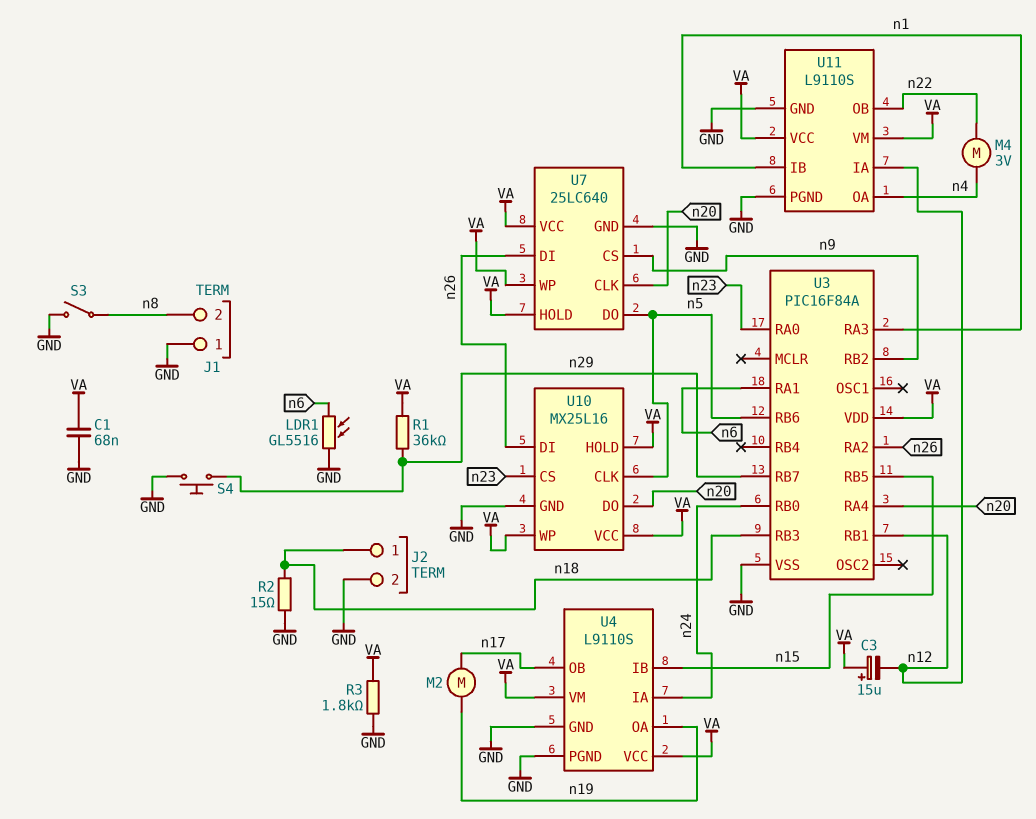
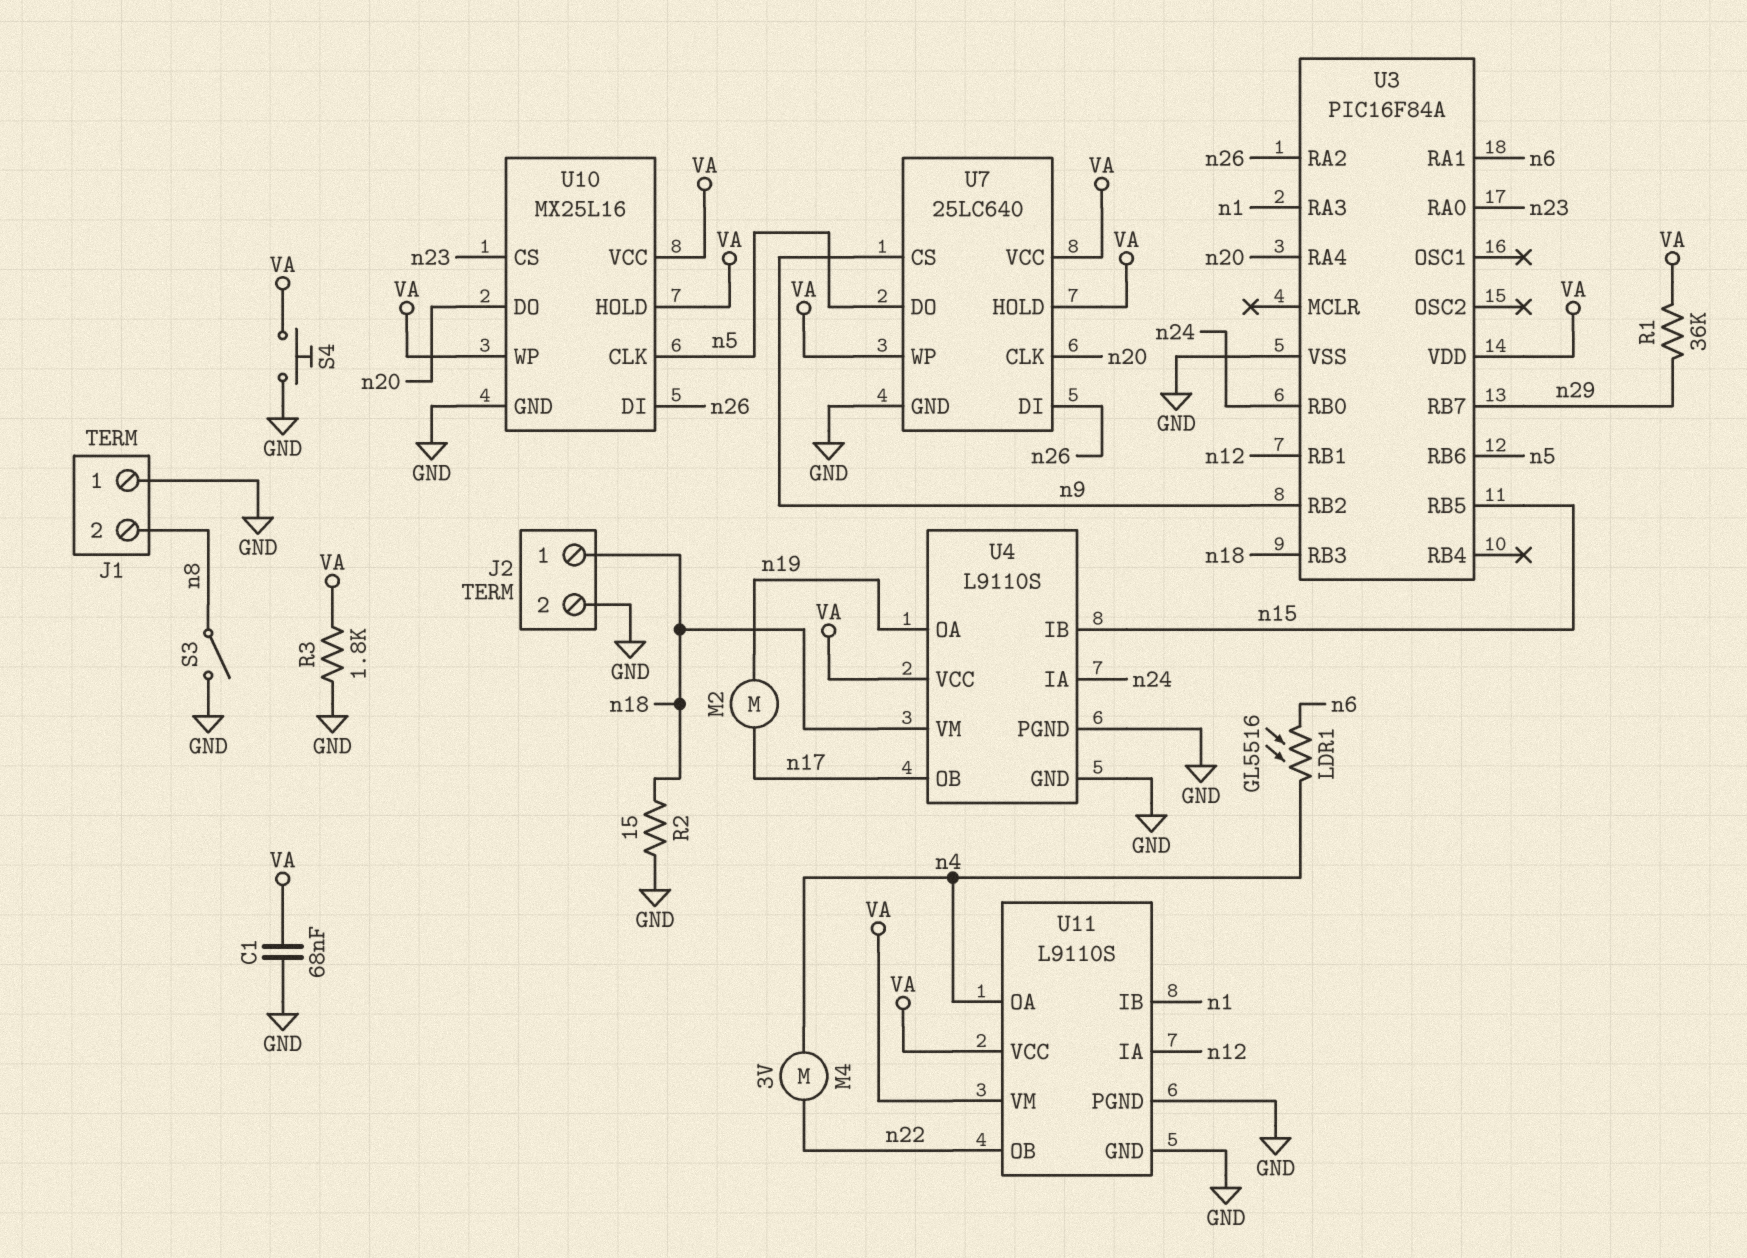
C3: 15uF (plus VA, minus n12) -> none
LDR1: GL5516 (GND, n6) -> GL5516 (n4, n6)
S4: button (GND, n29) -> button (GND, VA)
U4 pin VM: VA -> n18

